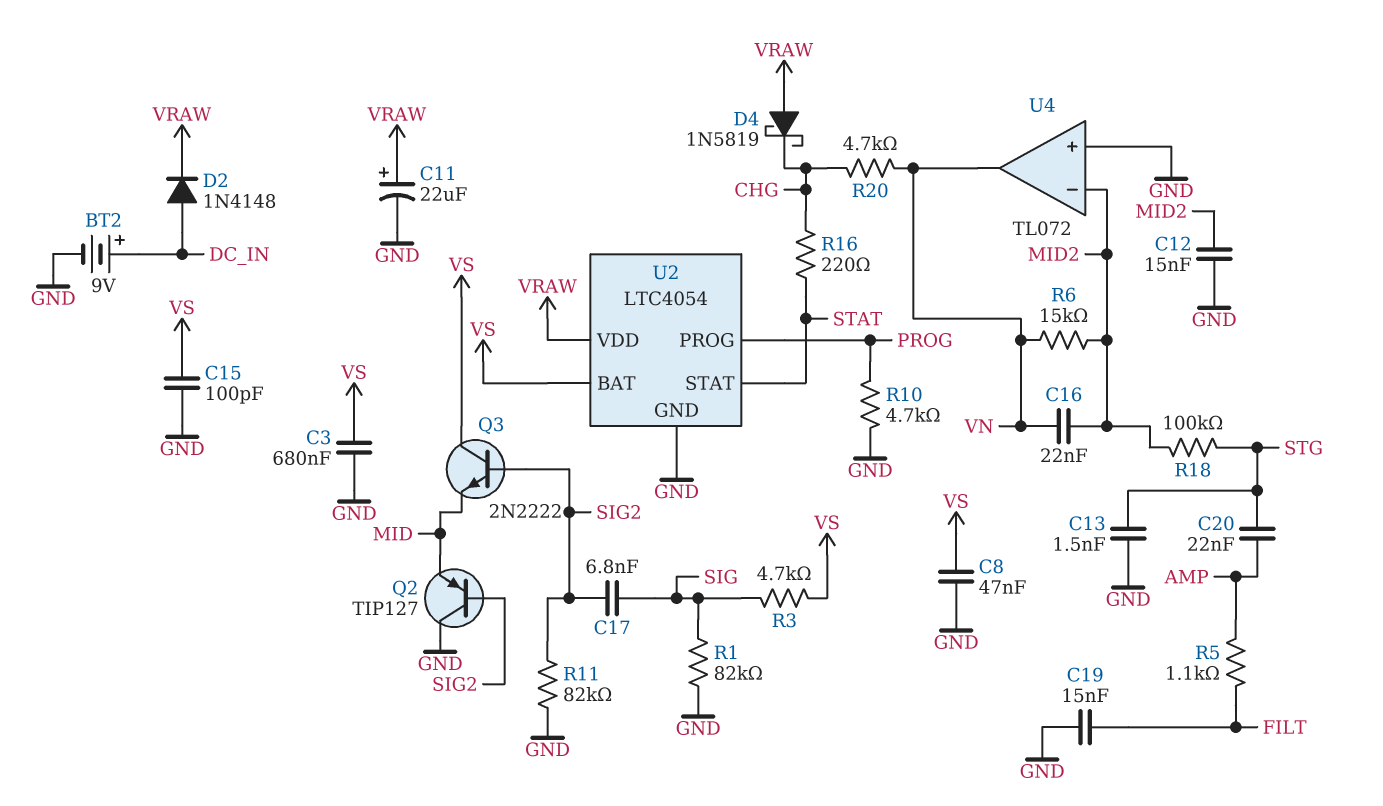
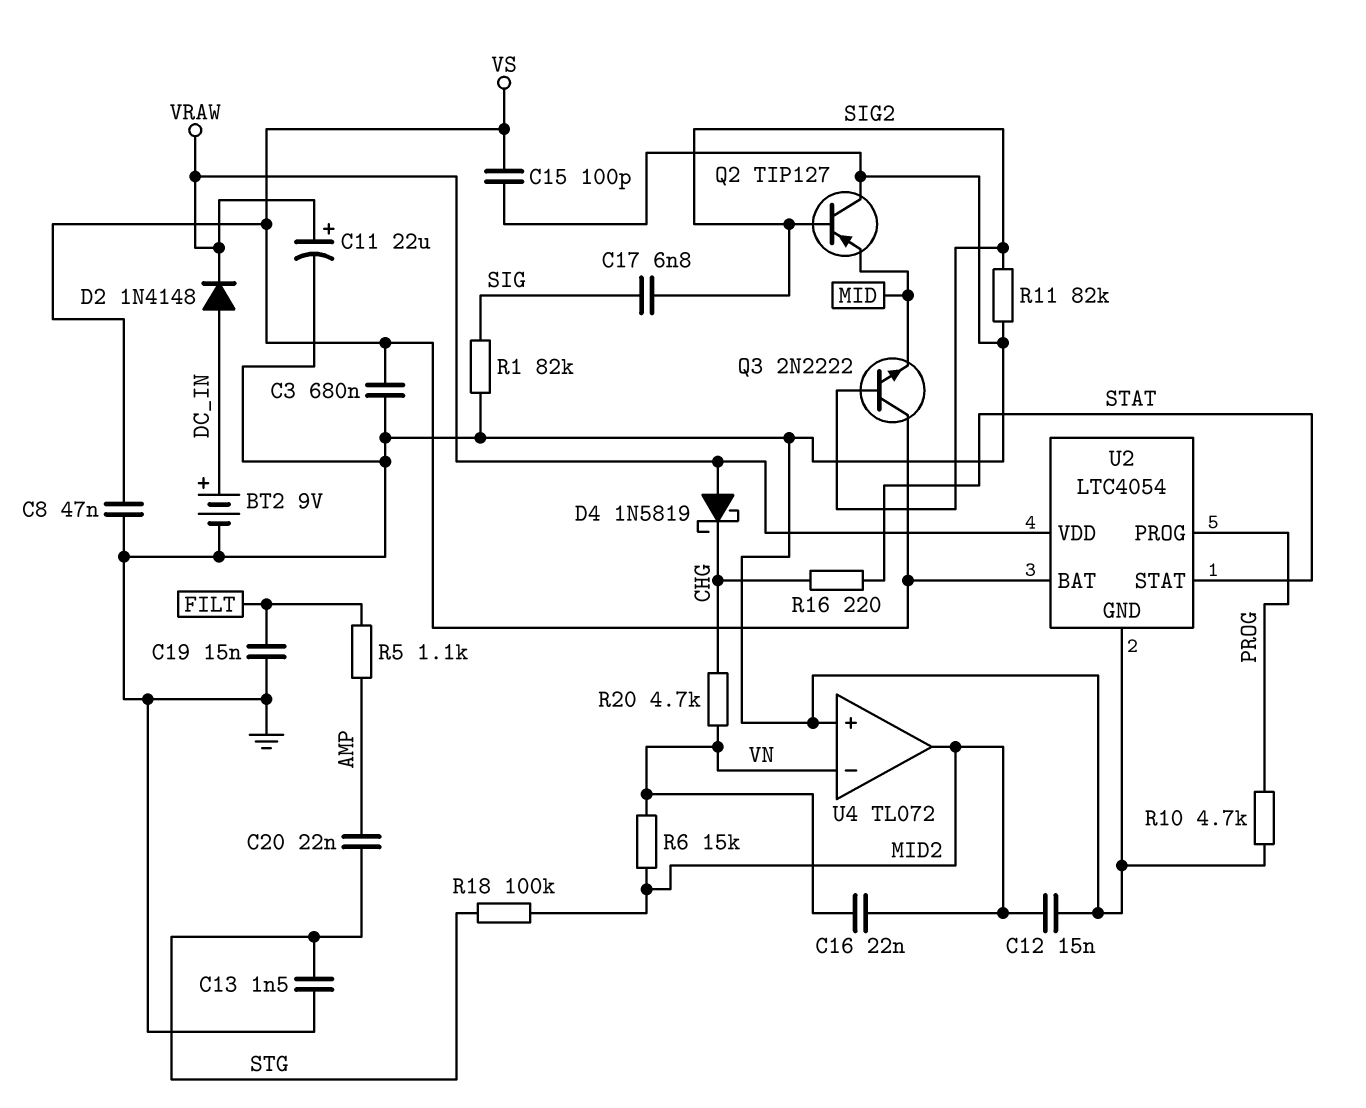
R3: 4.7k (SIG, VS) -> none
U4 pin in-: MID2 -> VN
U4 pin out: VN -> MID2

